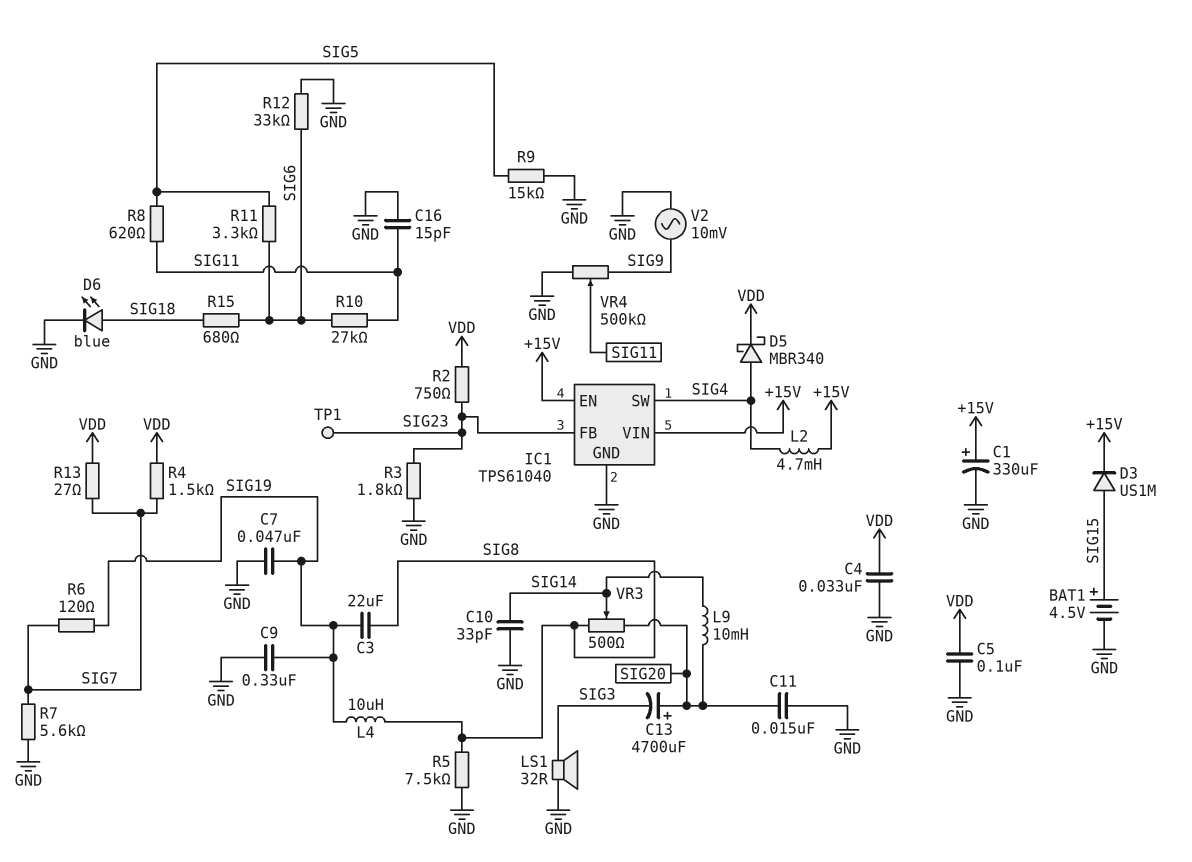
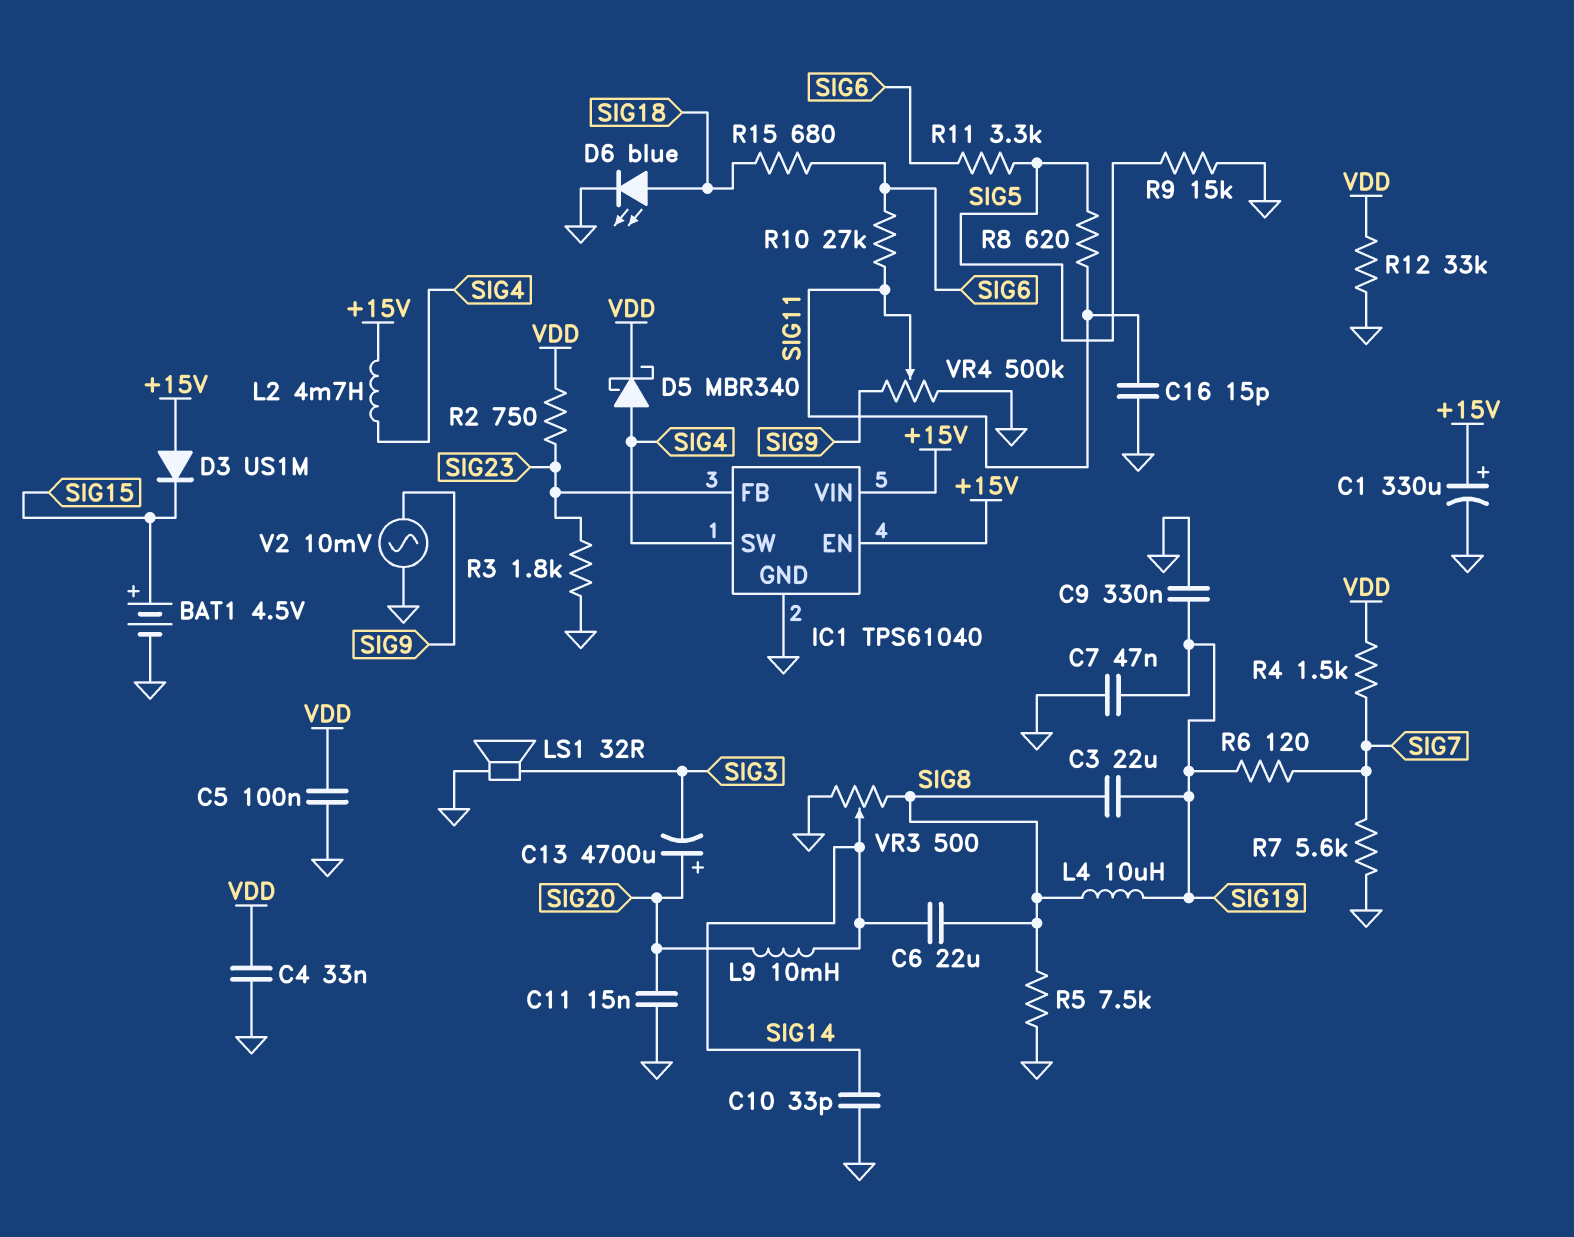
C6: none -> 22uF (SIG8, SIG14)
D3: diode US1M (A SIG15, K +15V) -> diode US1M (A +15V, K SIG15)
R12: 33k (GND, SIG6) -> 33k (GND, VDD)
R13: 27 (SIG7, VDD) -> none
TP1: test point (SIG23) -> none
VR3: 500 (SIG8, SIG20, wiper SIG14) -> 500 (GND, SIG8, wiper SIG14)

